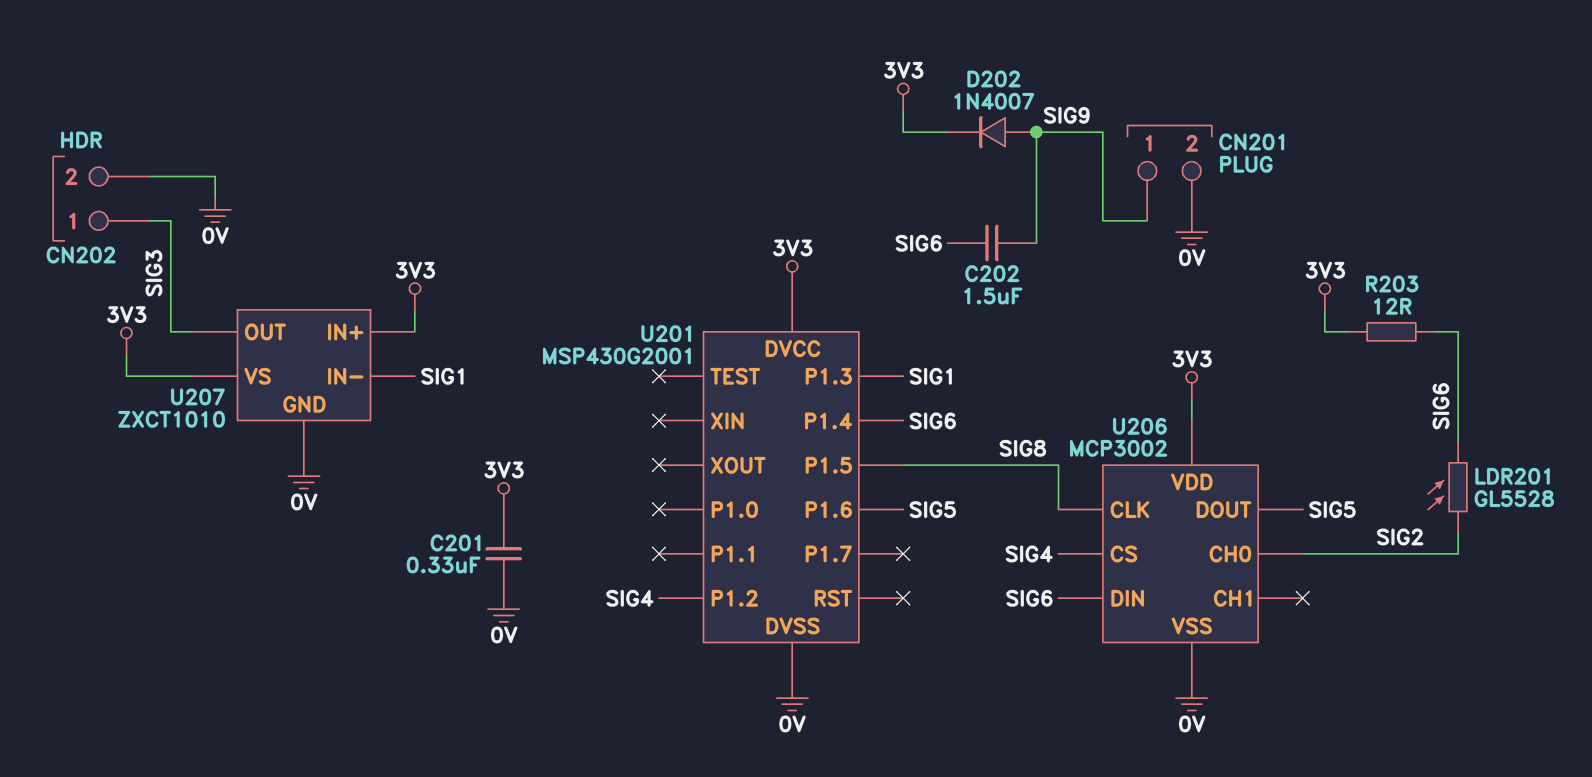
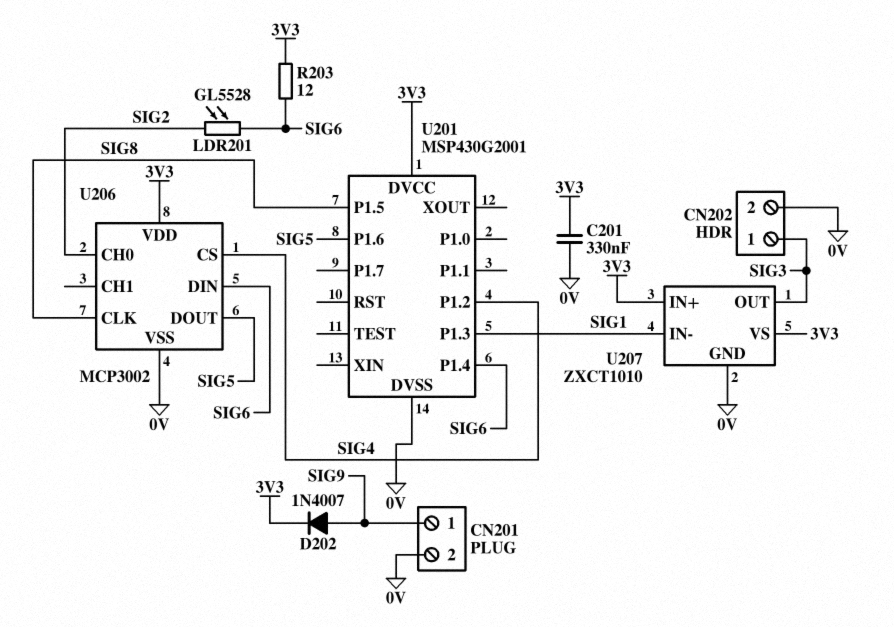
C202: 1.5uF (SIG6, SIG9) -> none

